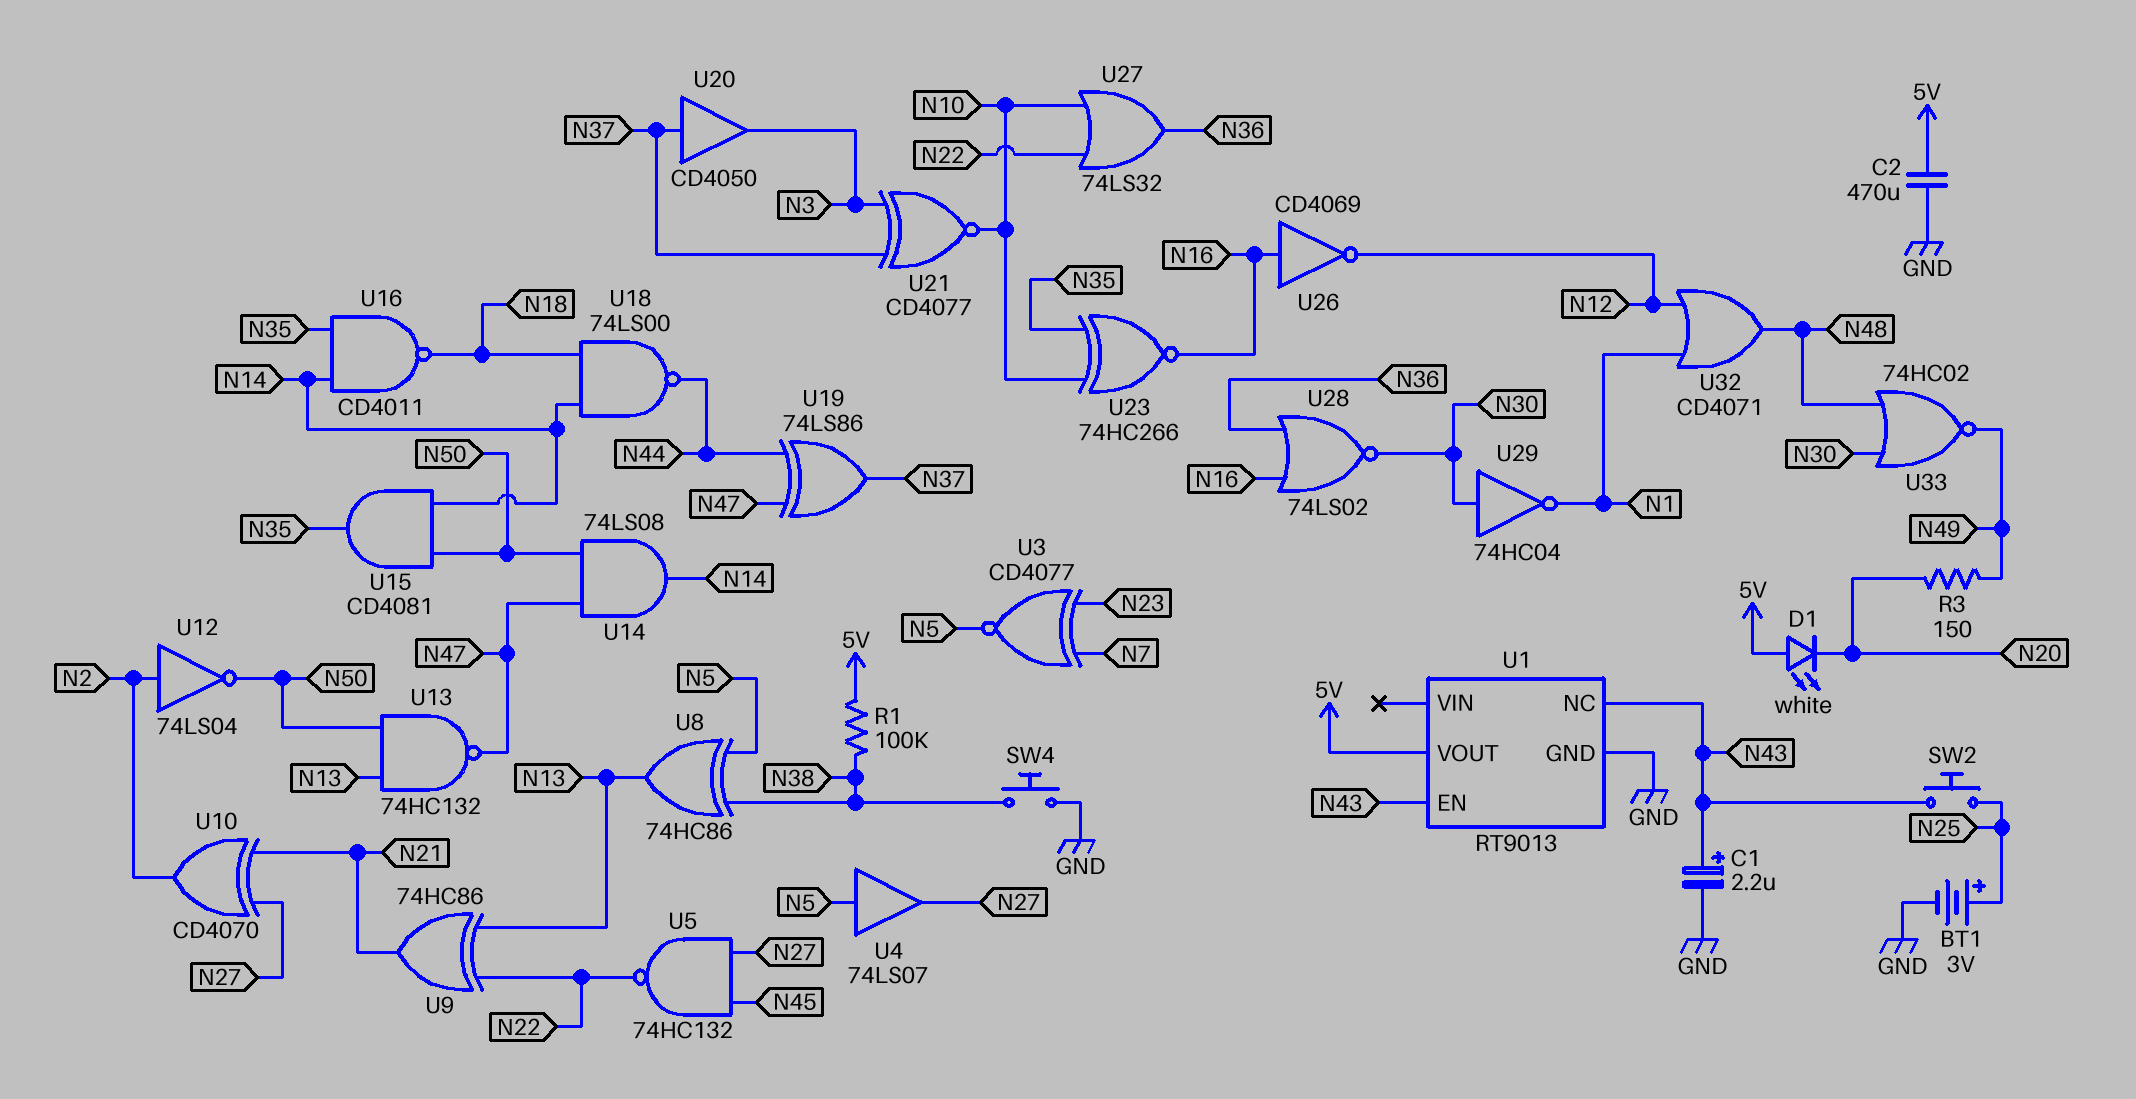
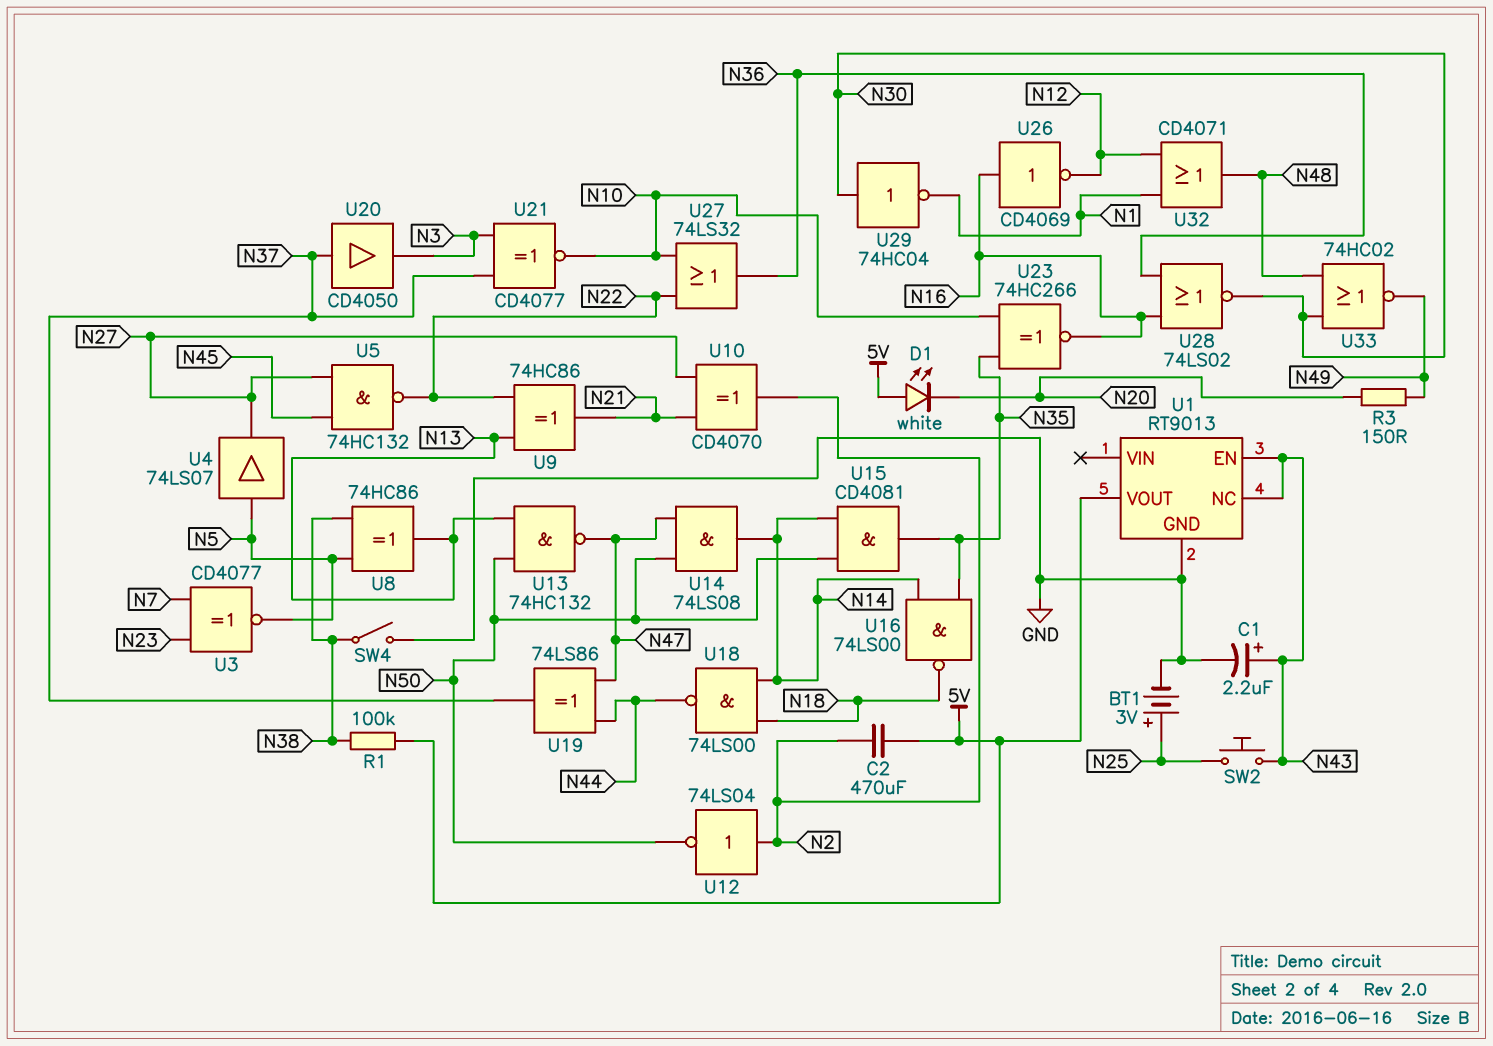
C2: 470uF (5V, GND) -> 470uF (5V, N2)
SW4: button (GND, N38) -> switch (GND, N38)
U16: NAND CD4011 (in N14, in N35, out N18) -> NAND 74LS00 (in N14, in N35, out N18)

